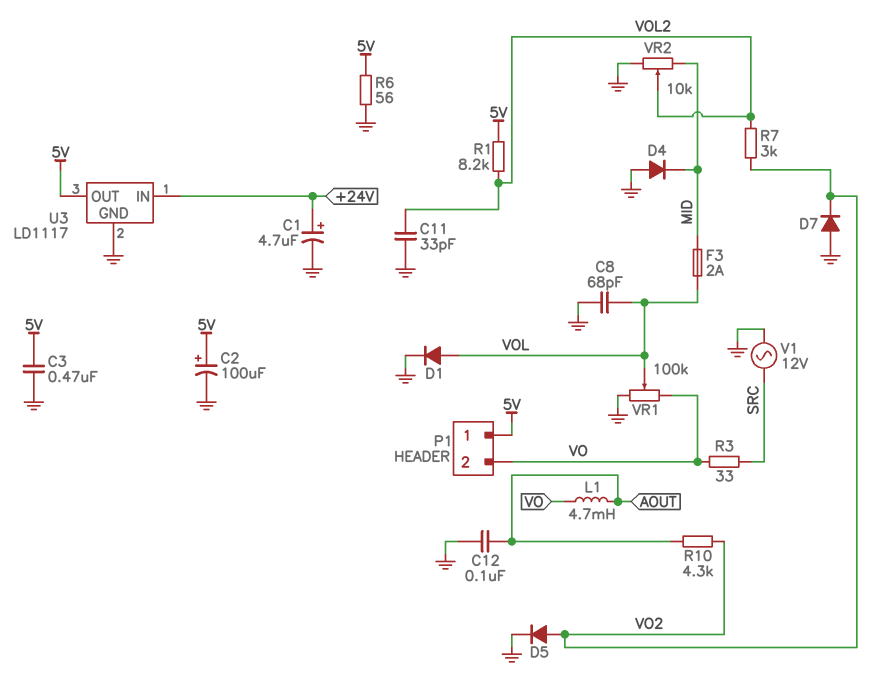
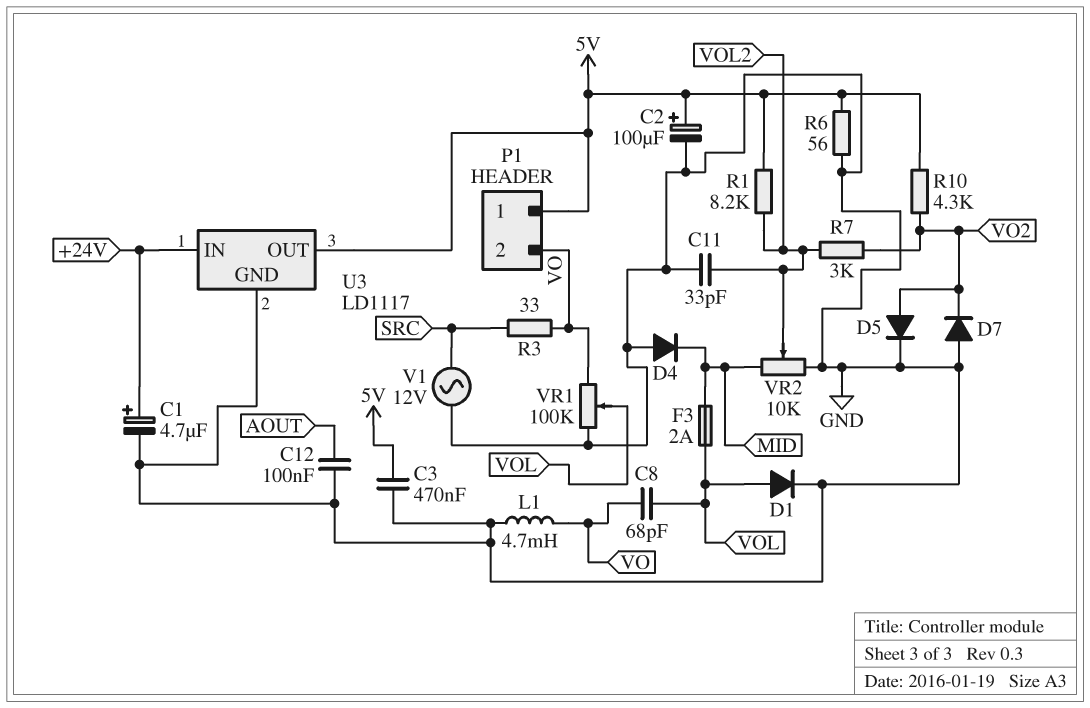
C8: 68pF (GND, VOL) -> 68pF (VO, VOL)
L1: 4.7mH (AOUT, VO) -> 4.7mH (GND, VO)
R10: 4.3k (AOUT, VO2) -> 4.3k (5V, VO2)

